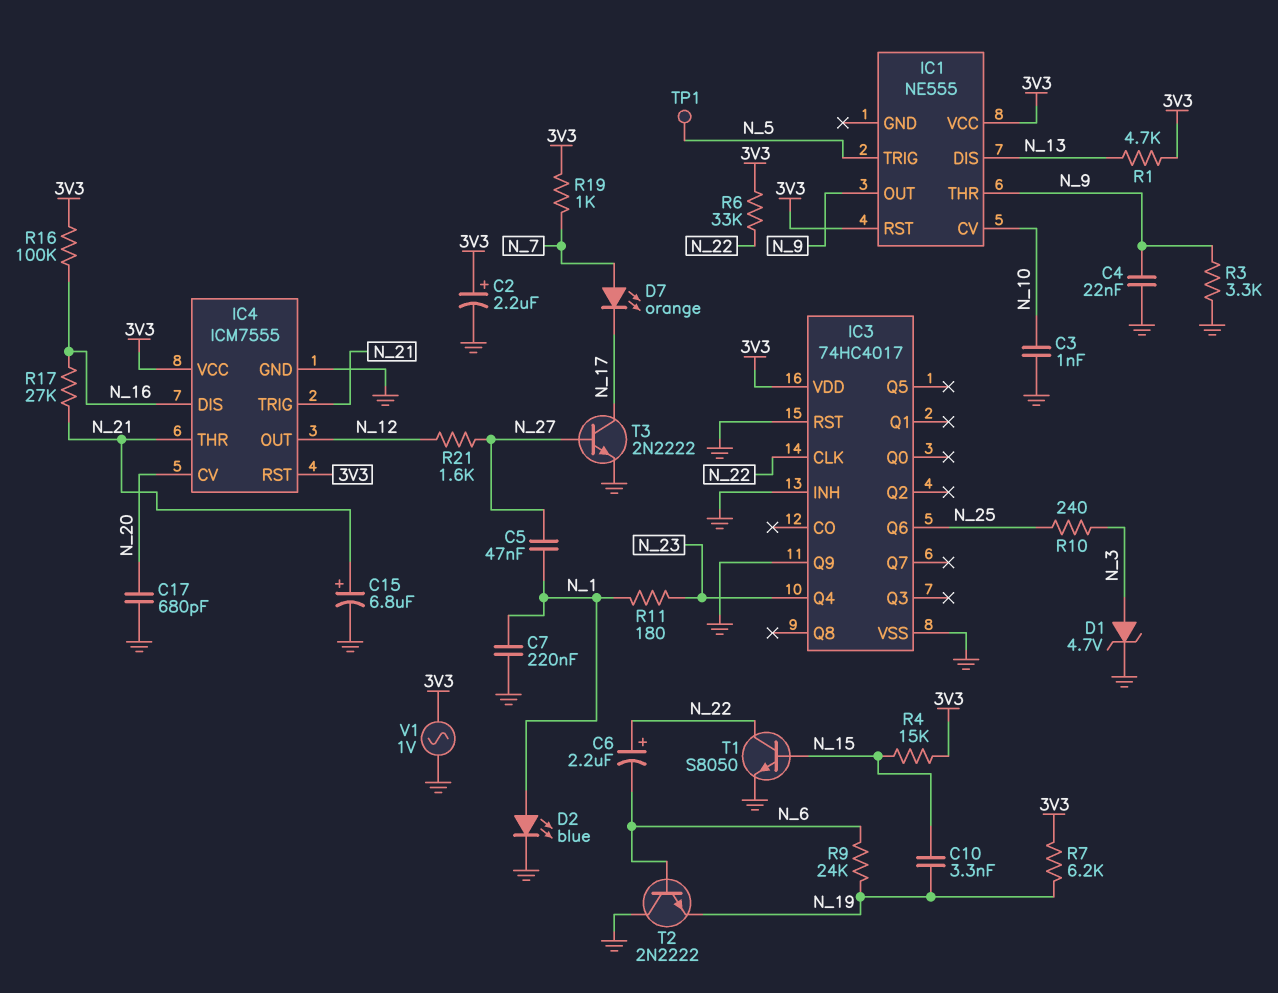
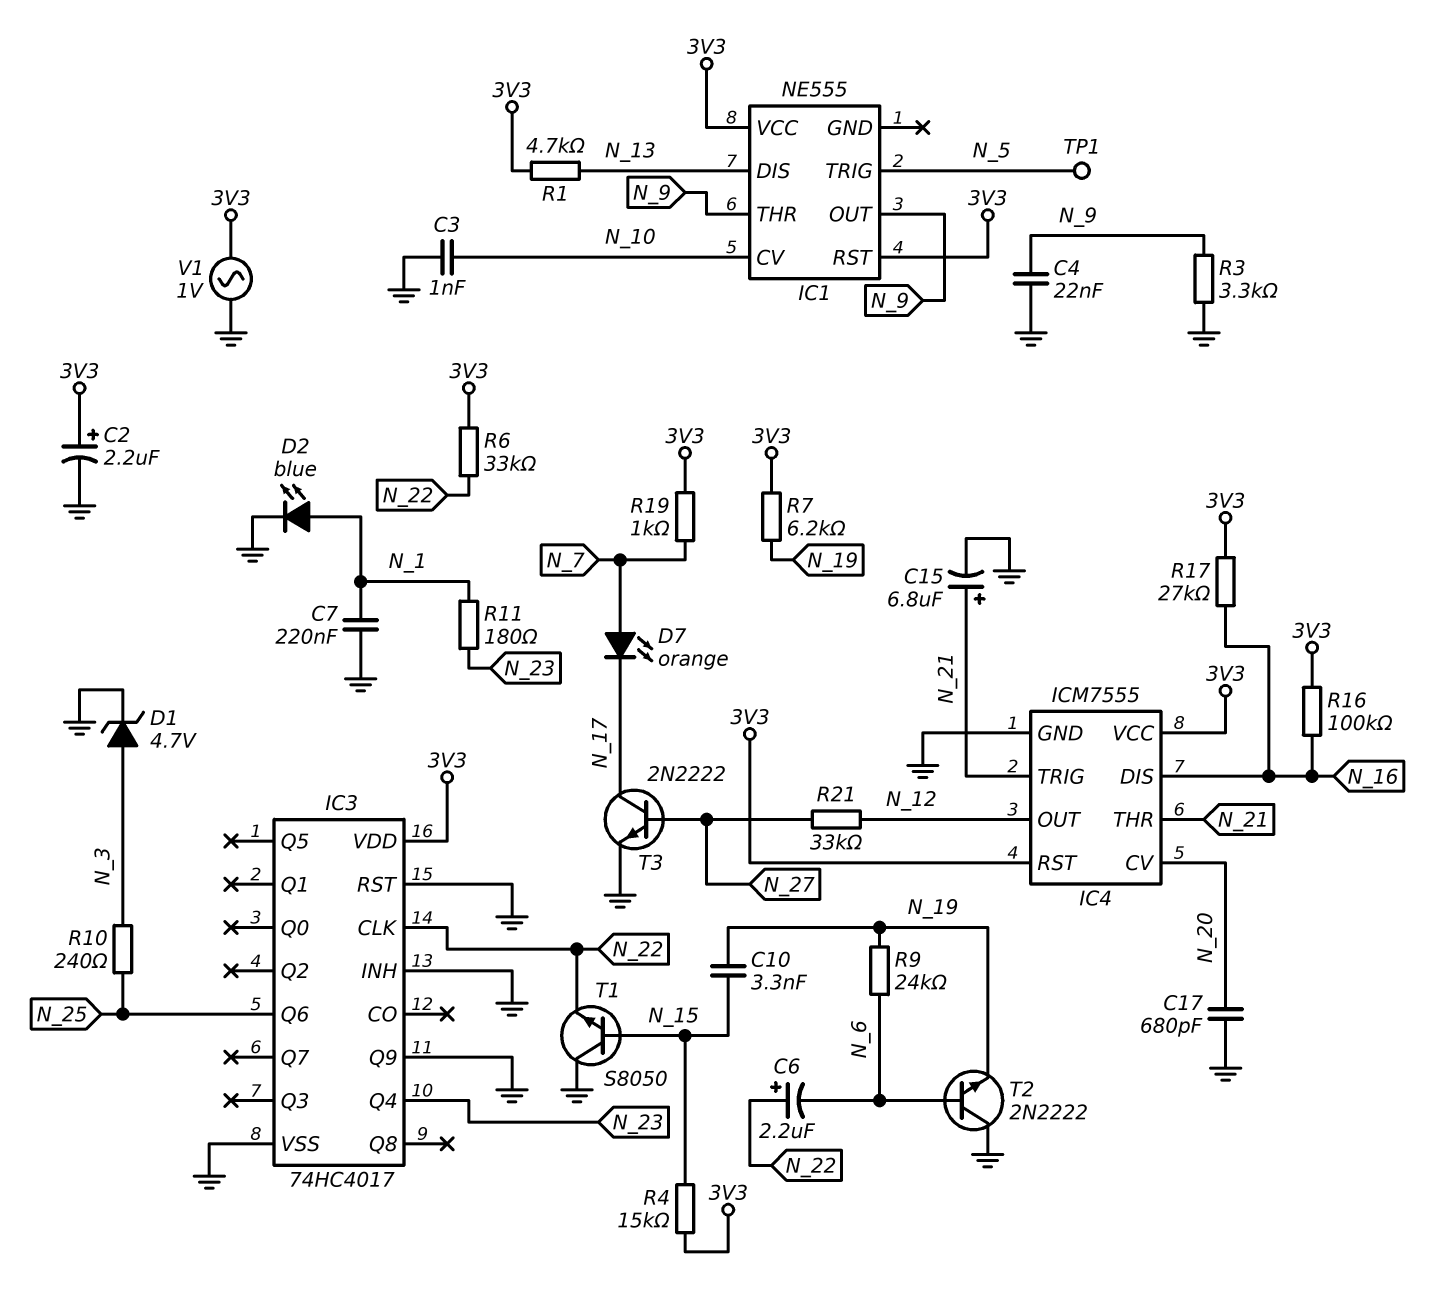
C5: 47nF (N_1, N_27) -> none
R17: 27k (N_16, N_21) -> 27k (3V3, N_16)
R21: 1.6k (N_12, N_27) -> 33k (N_12, N_27)
T1: NPN S8050 (B N_15, C N_22, E GND) -> NPN S8050 (B N_15, C GND, E N_22)

